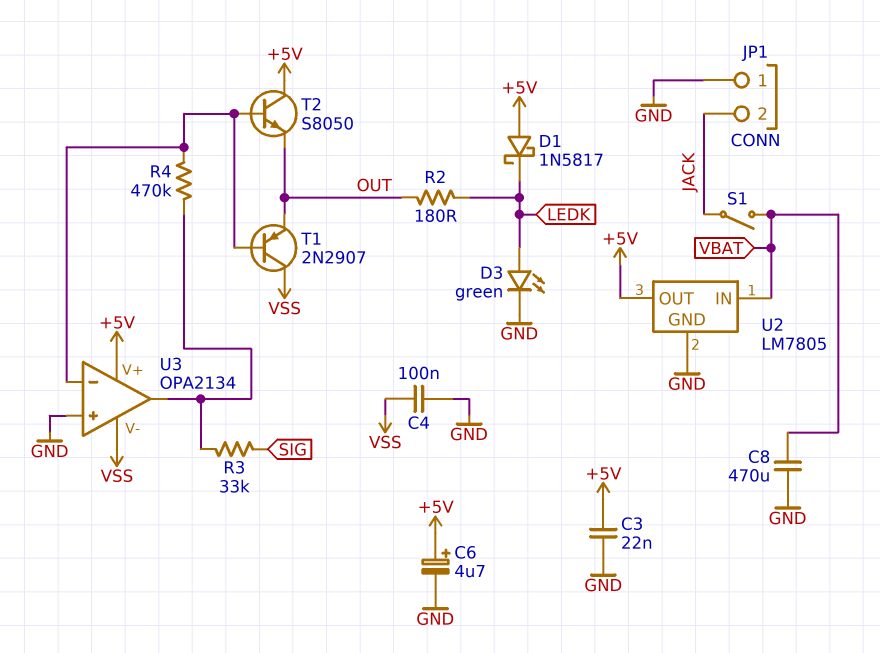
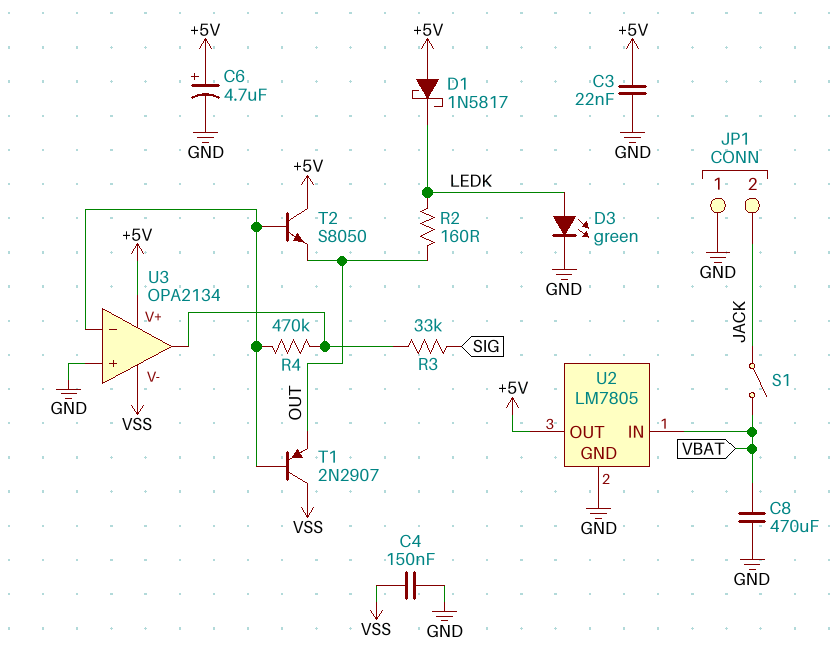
C4: 100nF (GND, VSS) -> 150nF (GND, VSS)
R2: 180 (LEDK, OUT) -> 160 (LEDK, OUT)

